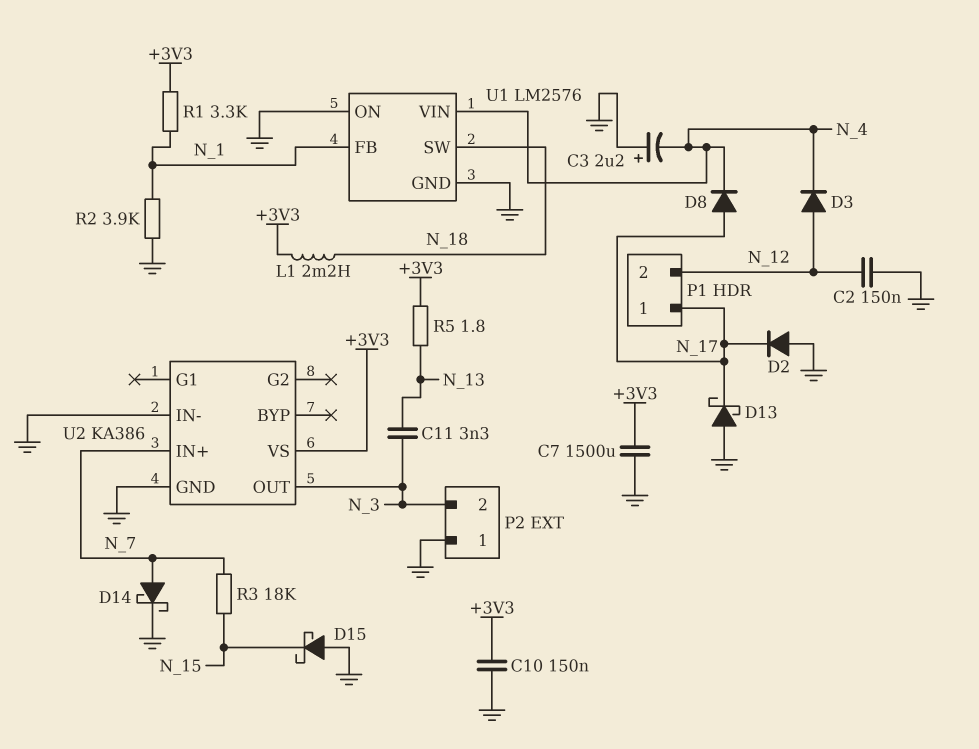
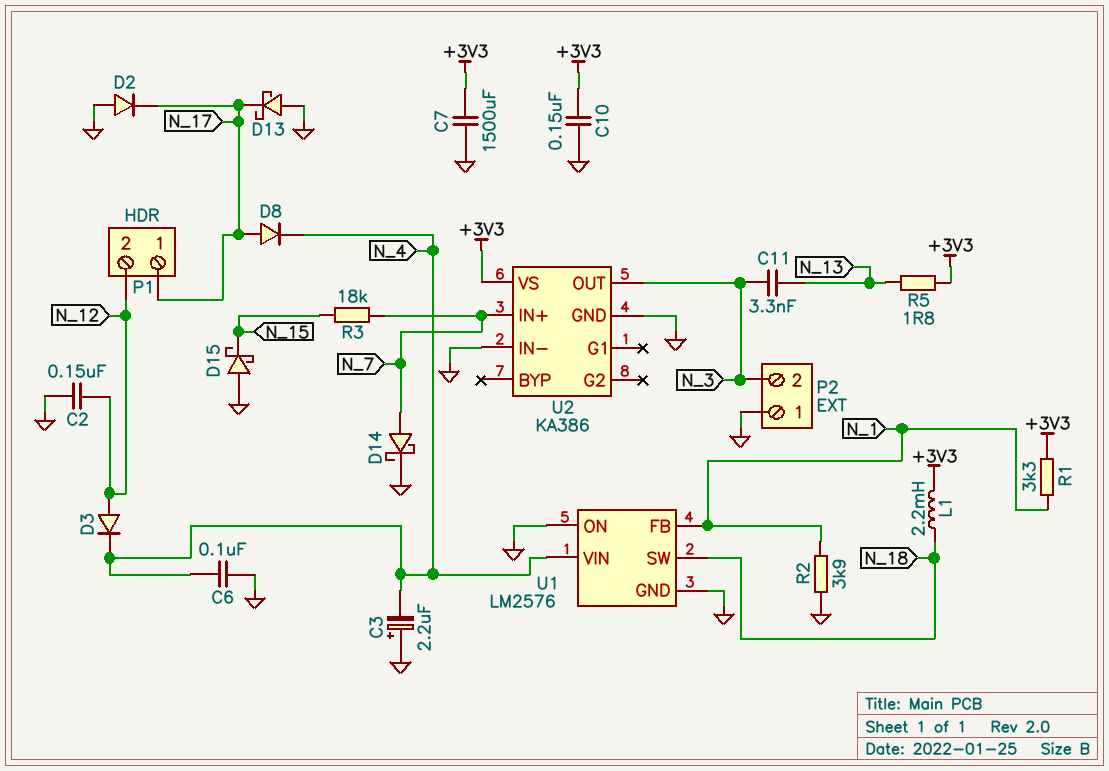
C6: none -> 100nF (GND, N_4)

